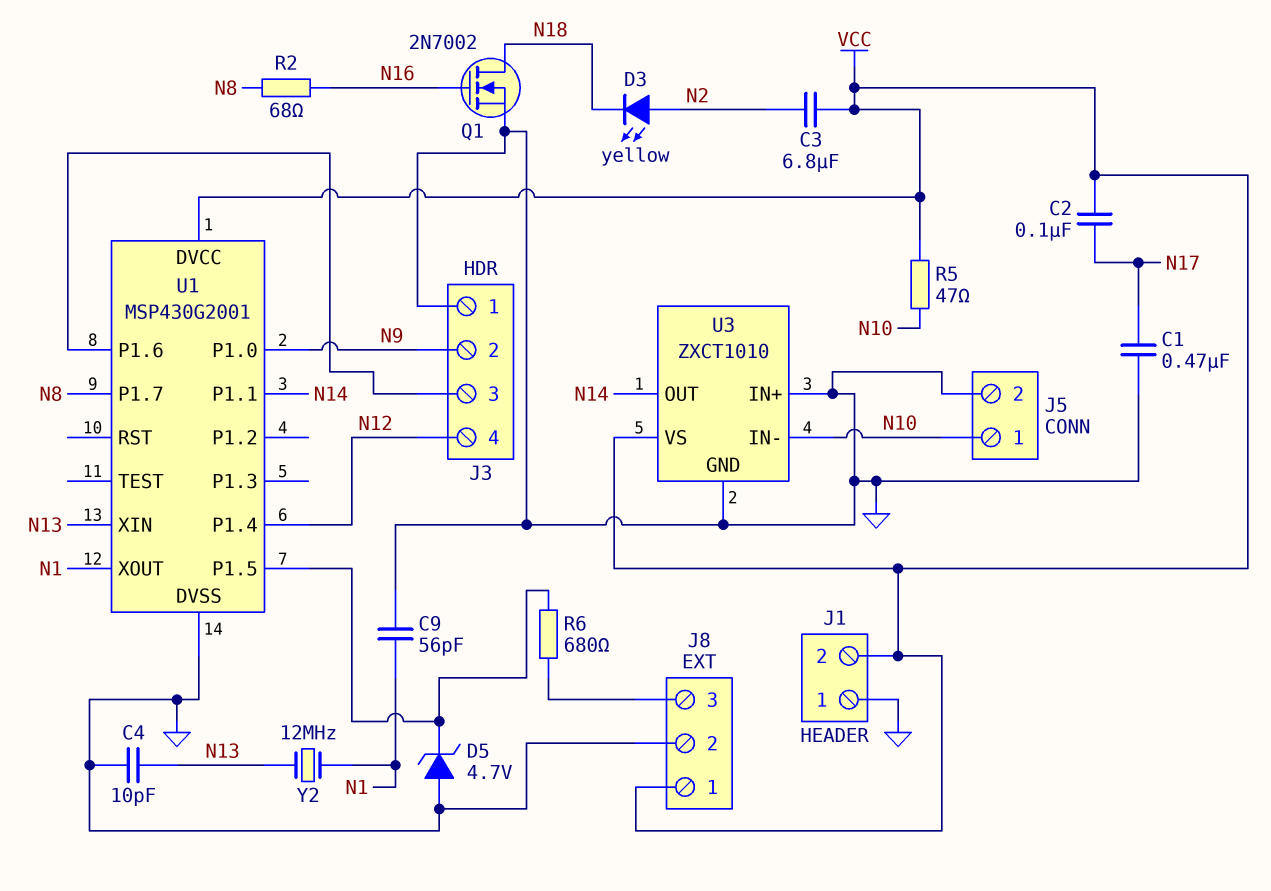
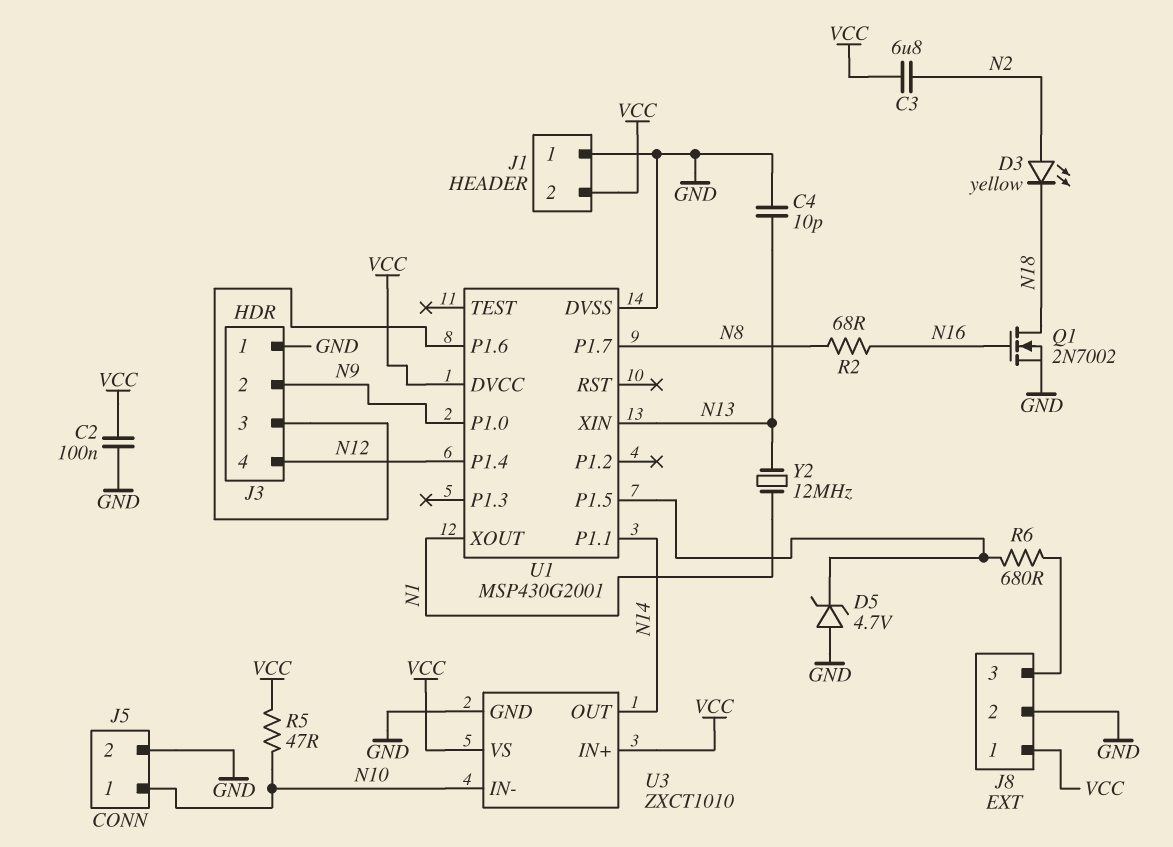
C1: 470nF (GND, N17) -> none
C2: 100nF (N17, VCC) -> 100nF (GND, VCC)
C9: 56pF (GND, N1) -> none
U3 pin IN+: GND -> VCC

